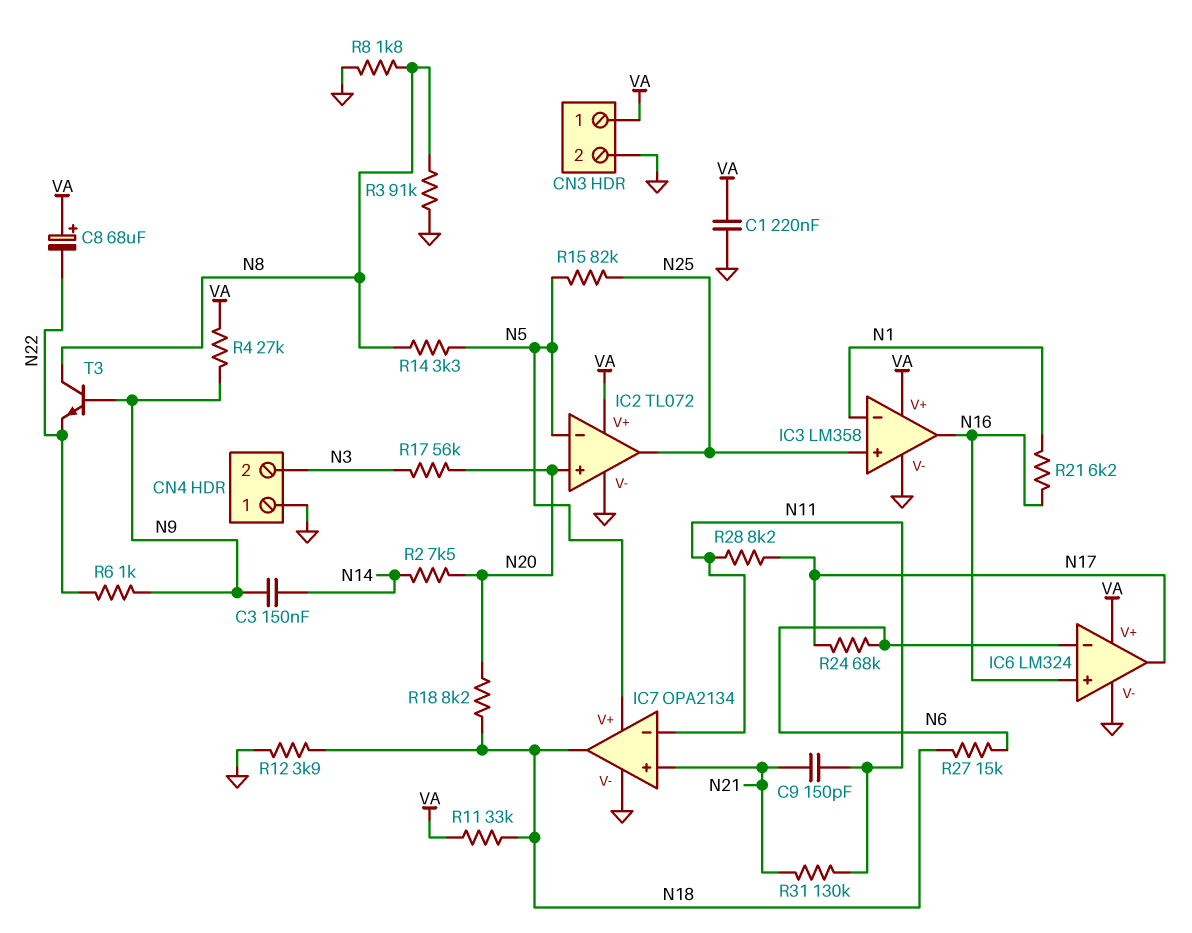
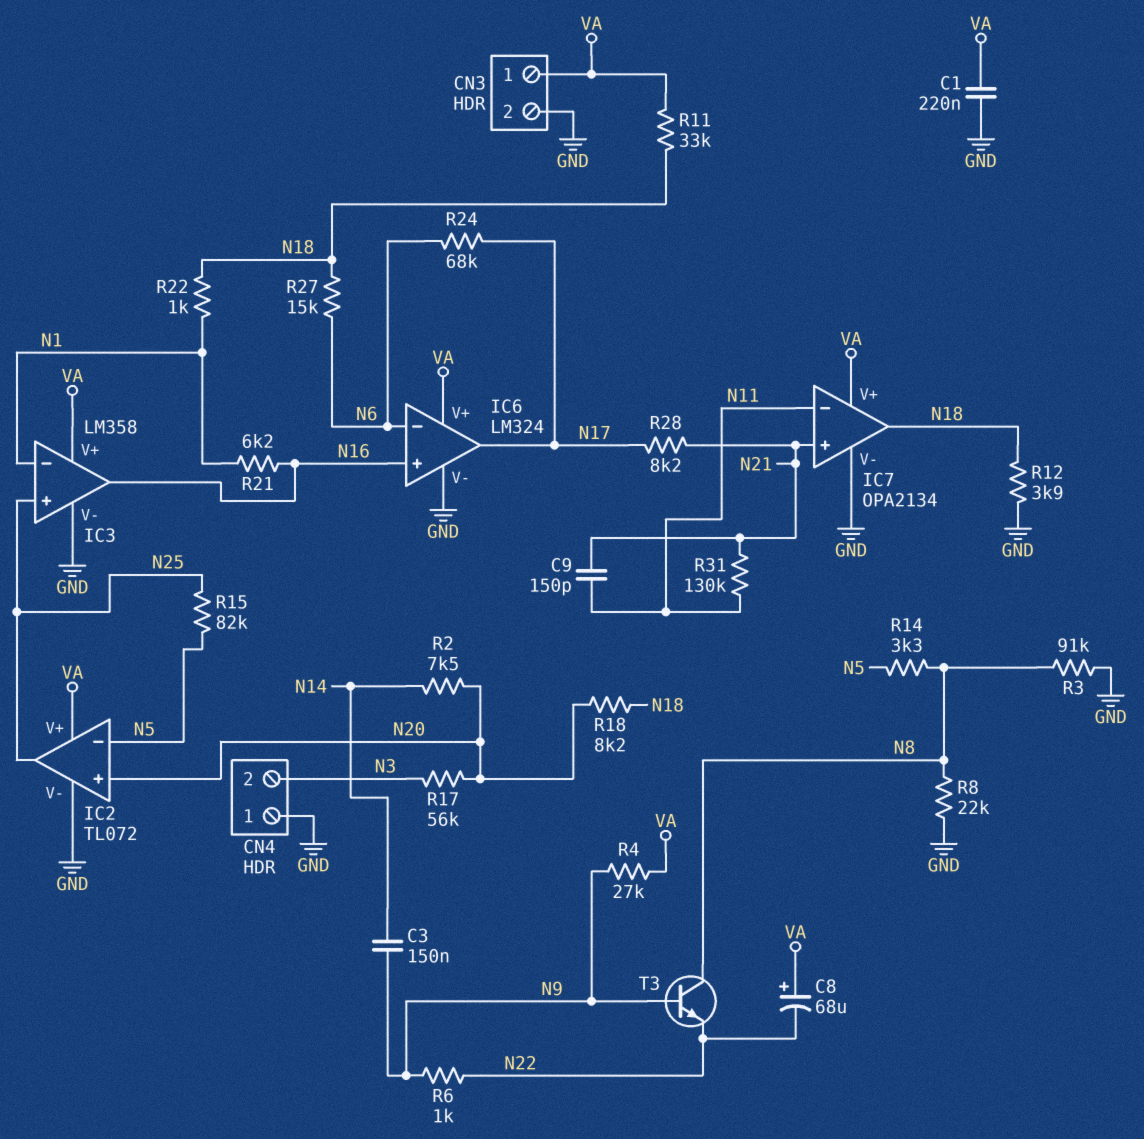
IC7 pin V+: N5 -> VA
R8: 1.8k (GND, N8) -> 22k (GND, N8)
R22: none -> 1k (N1, N18)
R28: 8.2k (N11, N17) -> 8.2k (N17, N21)

